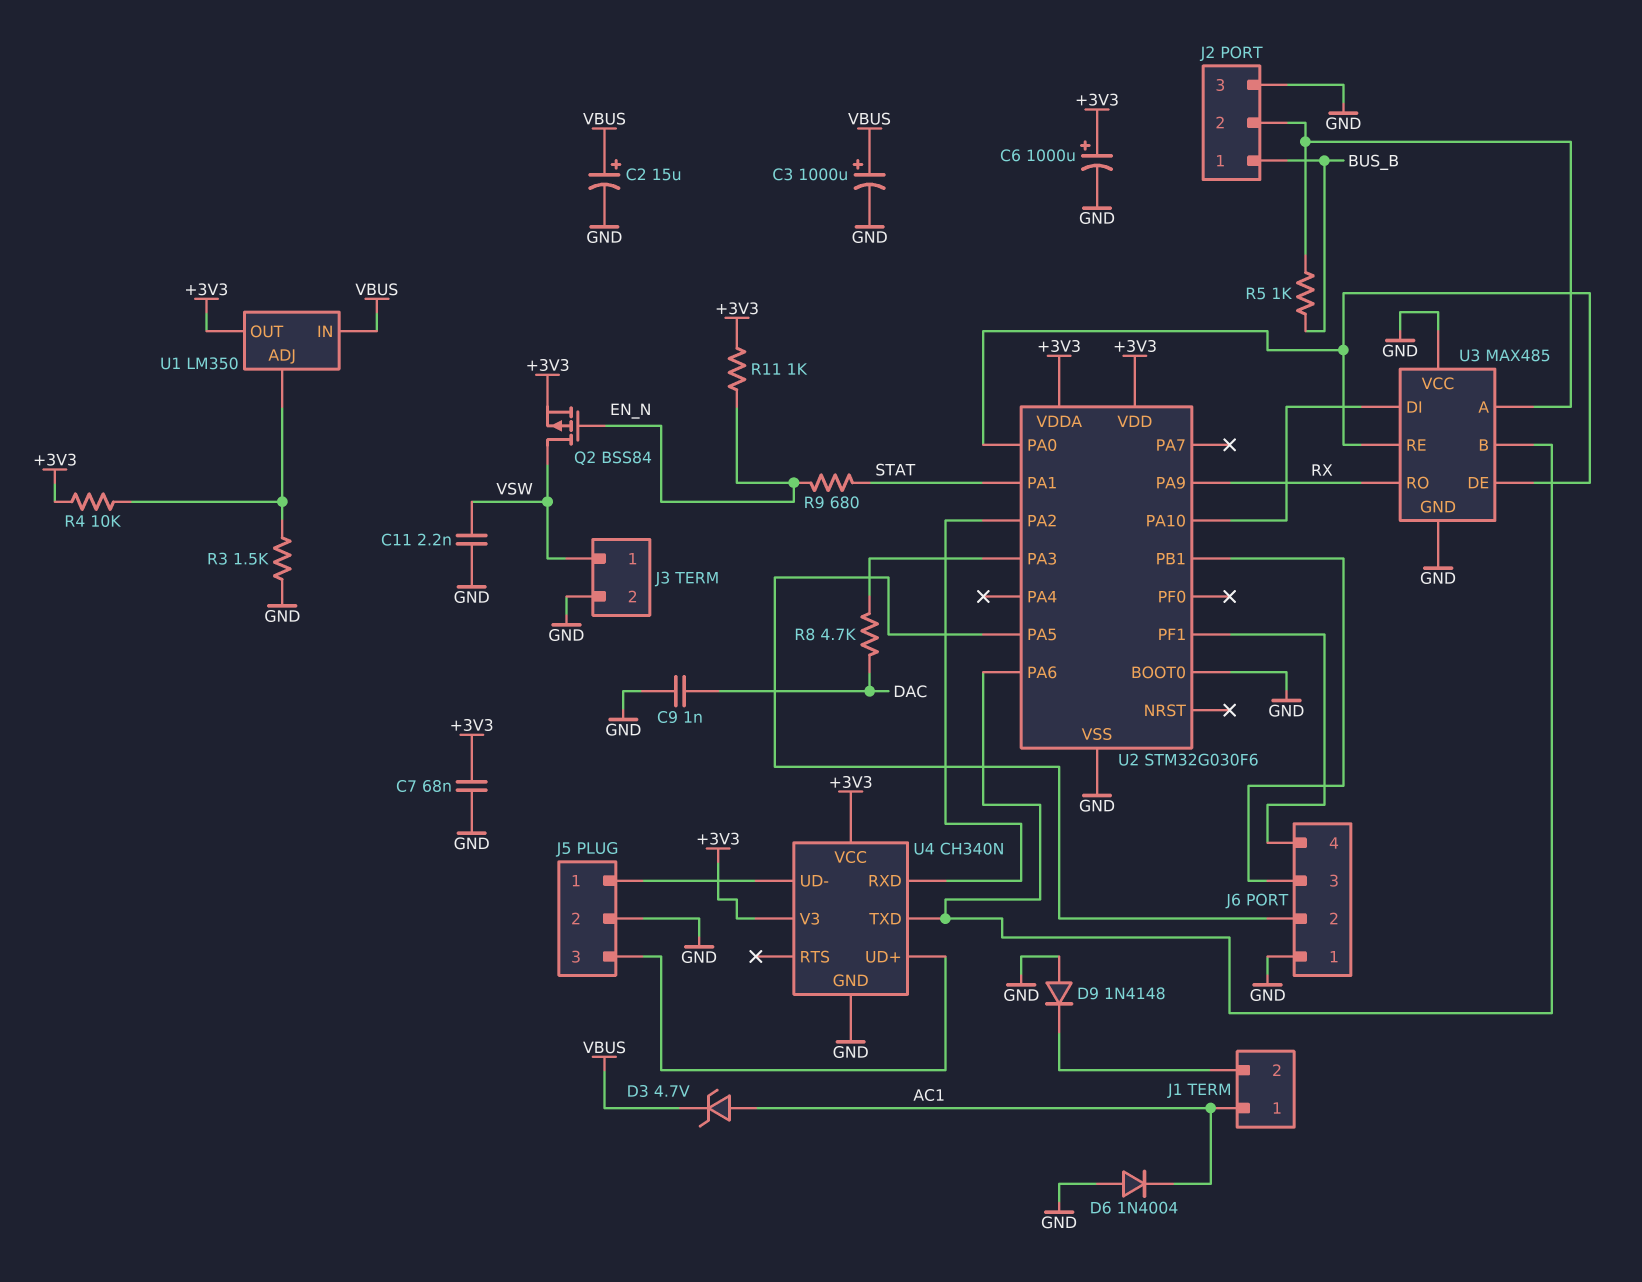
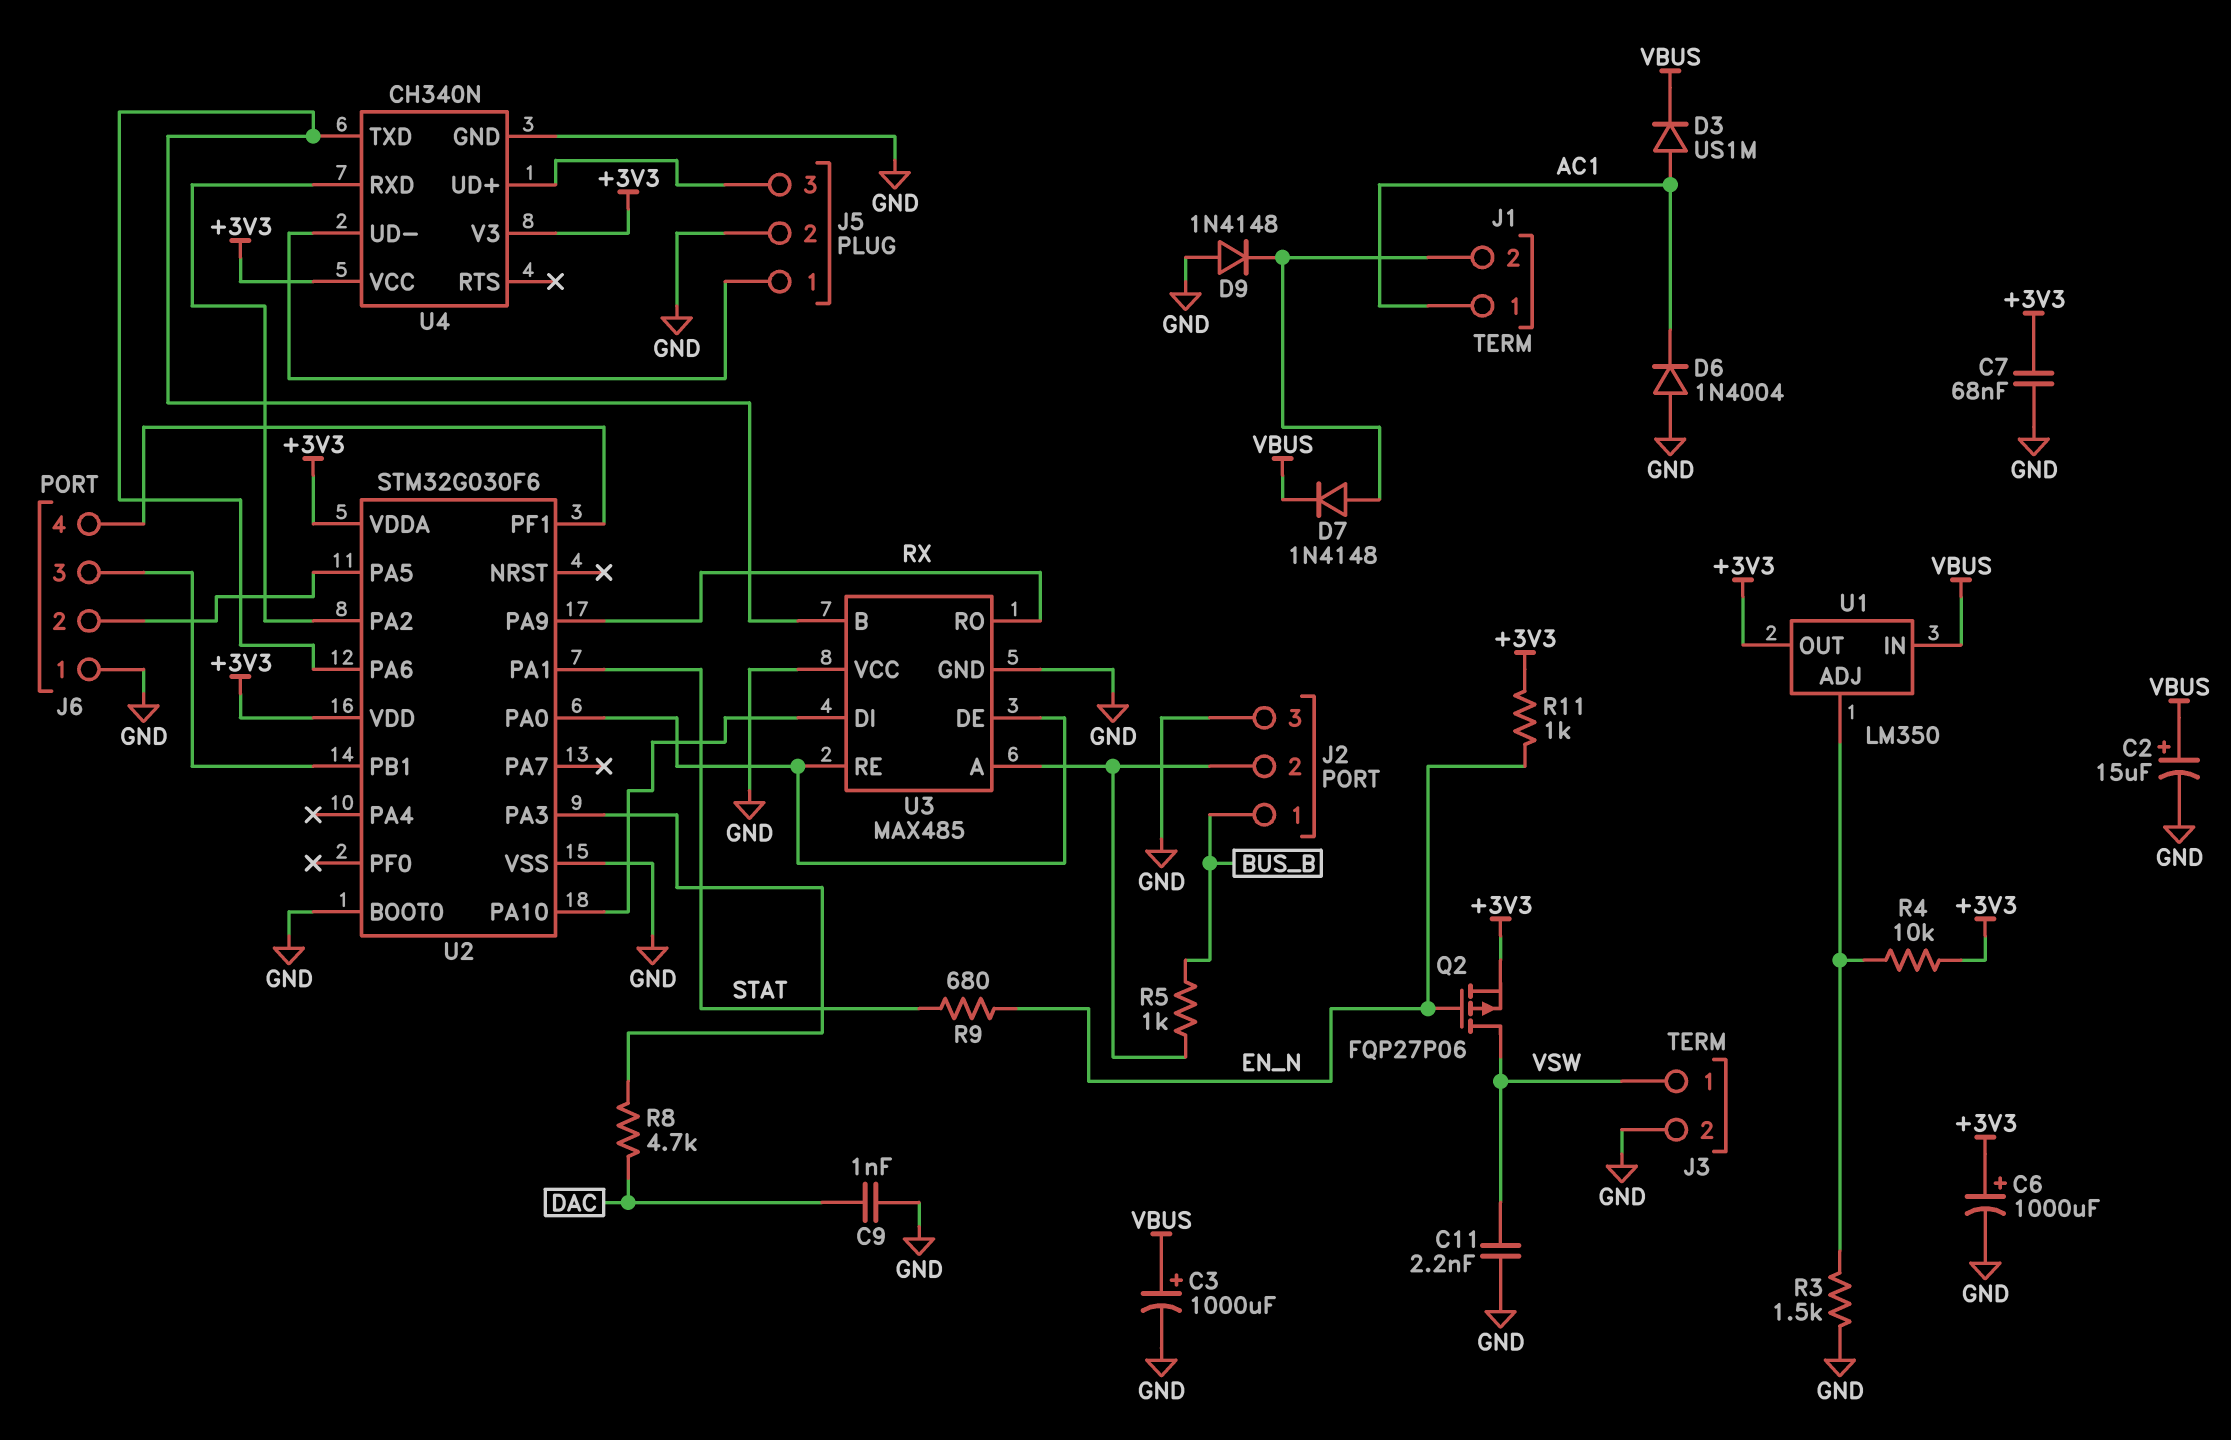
D3: zener 4.7V (A AC1, K VBUS) -> diode US1M (A AC1, K VBUS)
D7: none -> diode 1N4148 (A J1/2, K VBUS)
Q2: PMOS BSS84 (G EN_N, D VSW, S +3V3) -> PMOS FQP27P06 (G EN_N, D VSW, S +3V3)

